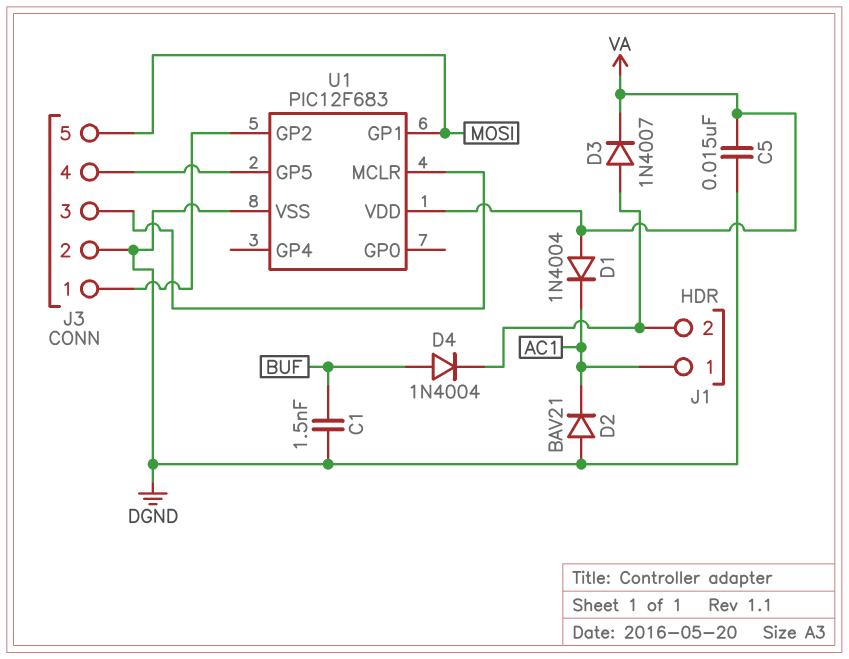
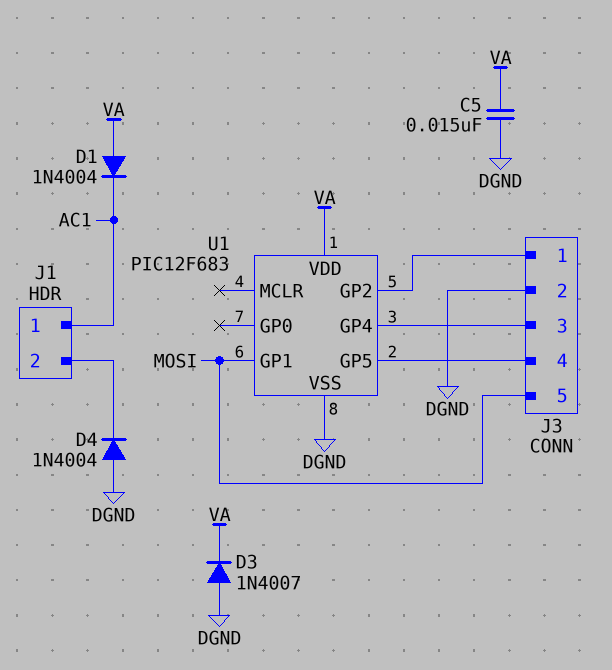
C1: 1.5nF (BUF, DGND) -> none
D2: diode BAV21 (A DGND, K AC1) -> none
D3: diode 1N4007 (A J1/2, K VA) -> diode 1N4007 (A DGND, K VA)
D4: diode 1N4004 (A BUF, K J1/2) -> diode 1N4004 (A DGND, K J1/2)
U1 pin GP4: none -> J3/3
U1 pin MCLR: J3/3 -> none

